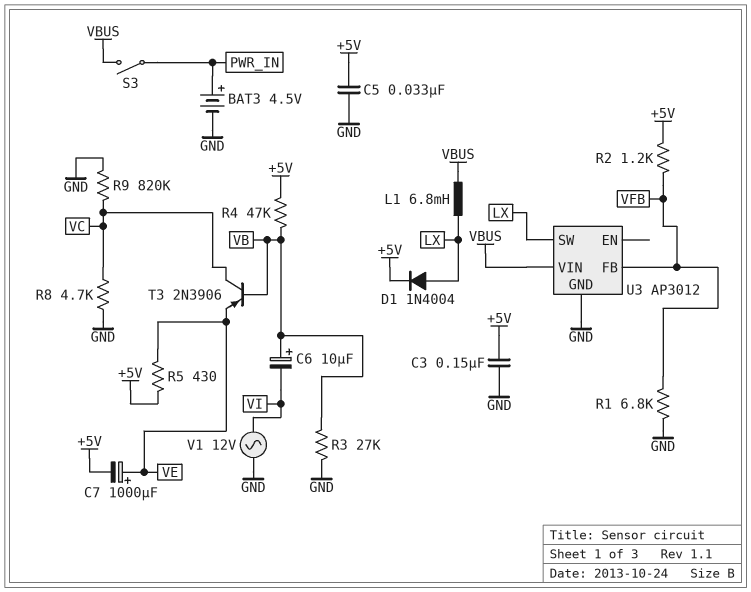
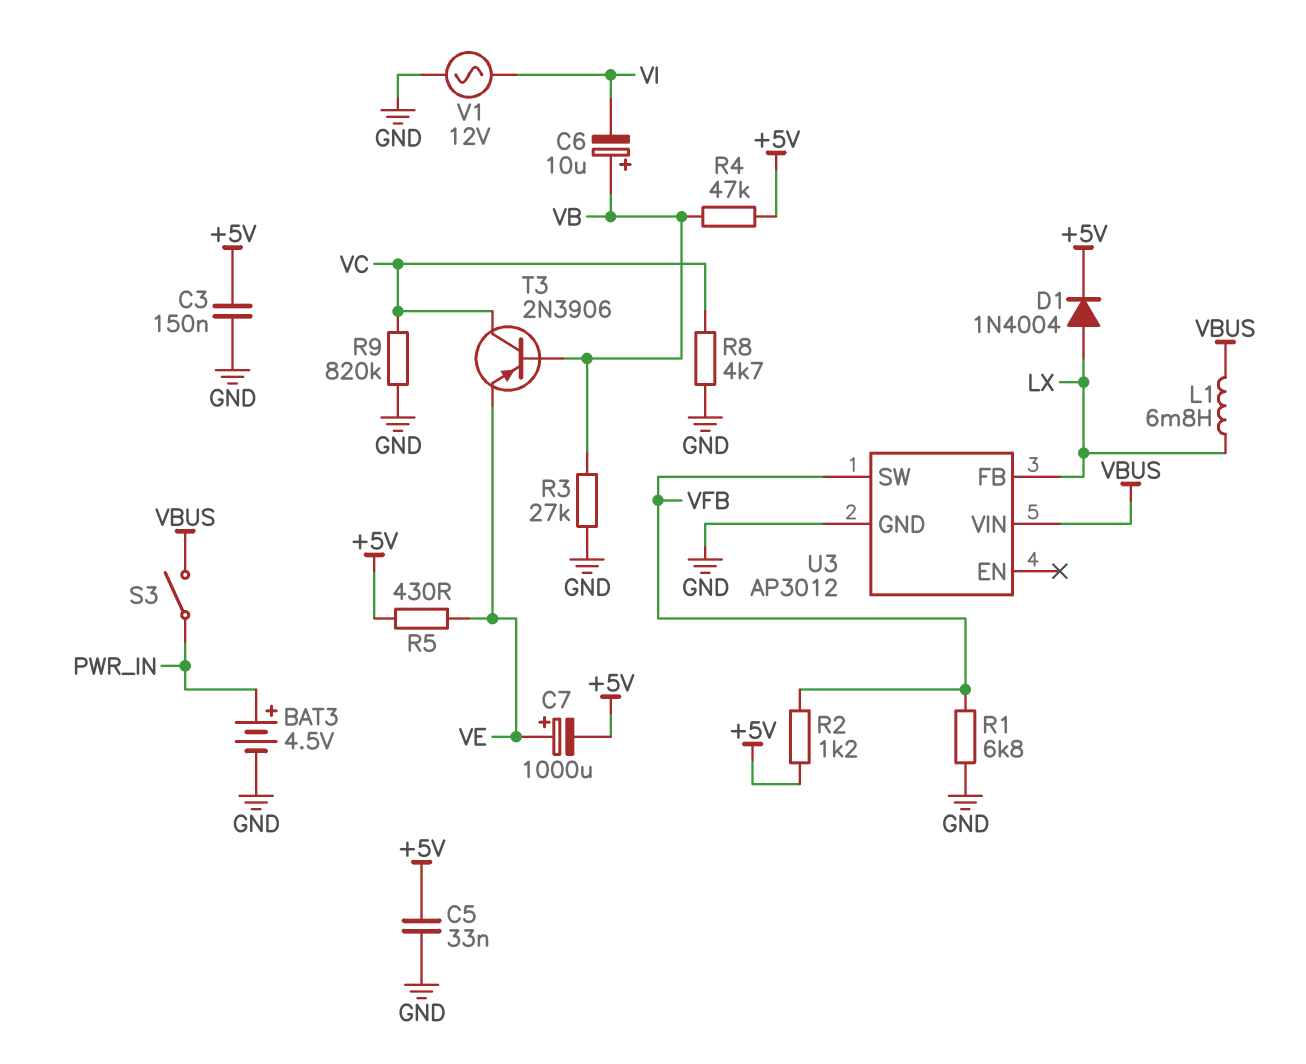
U3 pin FB: VFB -> LX
U3 pin SW: LX -> VFB

